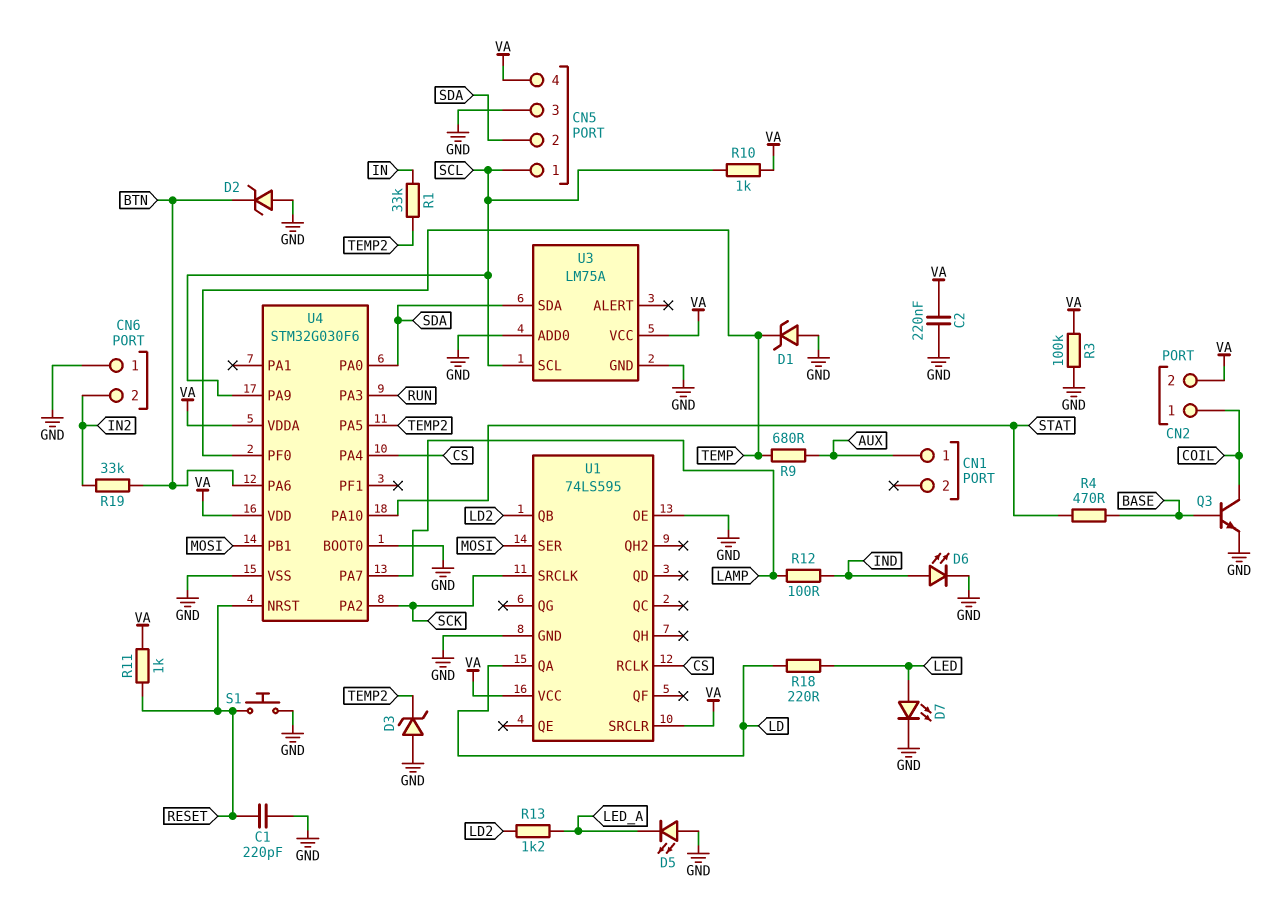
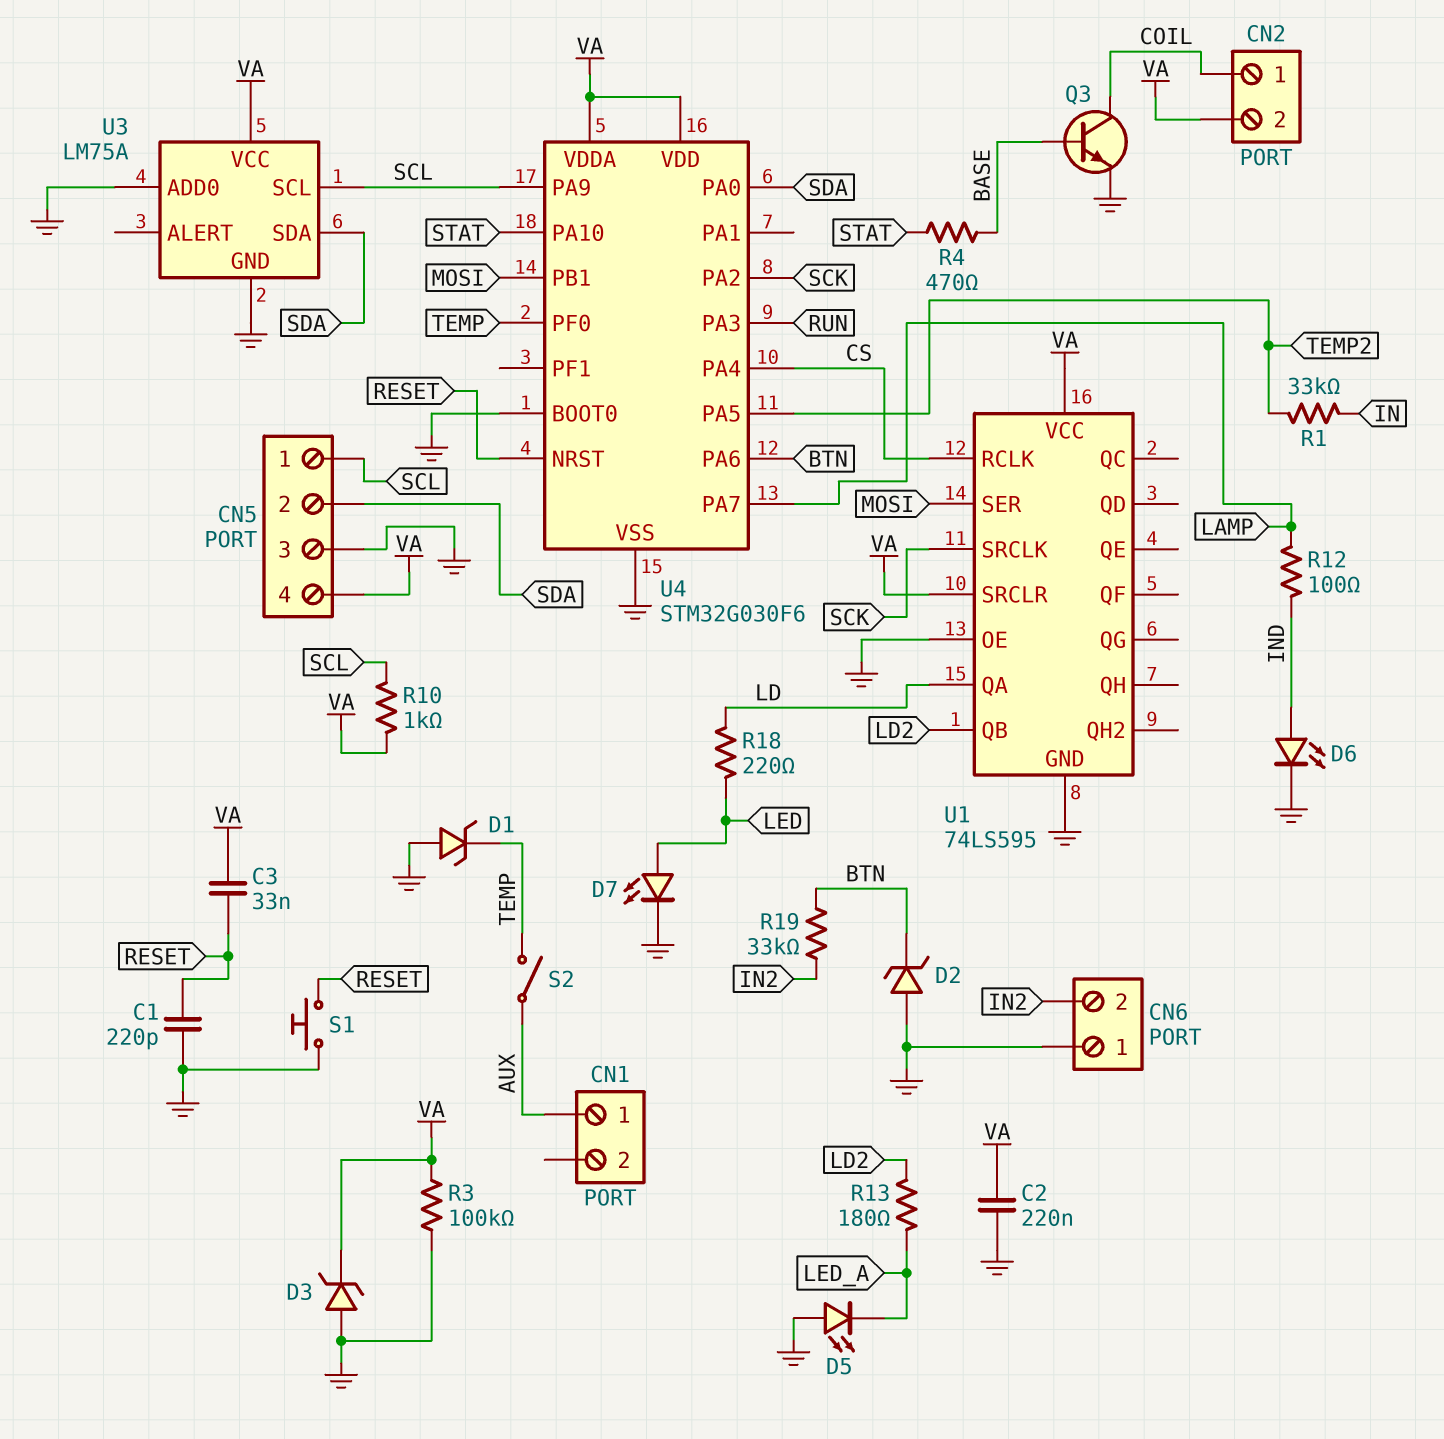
C3: none -> 33nF (RESET, VA)
D3: zener (A GND, K TEMP2) -> zener (A GND, K VA)
R9: 680 (AUX, TEMP) -> none
R11: 1k (RESET, VA) -> none
R13: 1.2k (LD2, LED_A) -> 180 (LD2, LED_A)
S2: none -> switch (AUX, TEMP)

